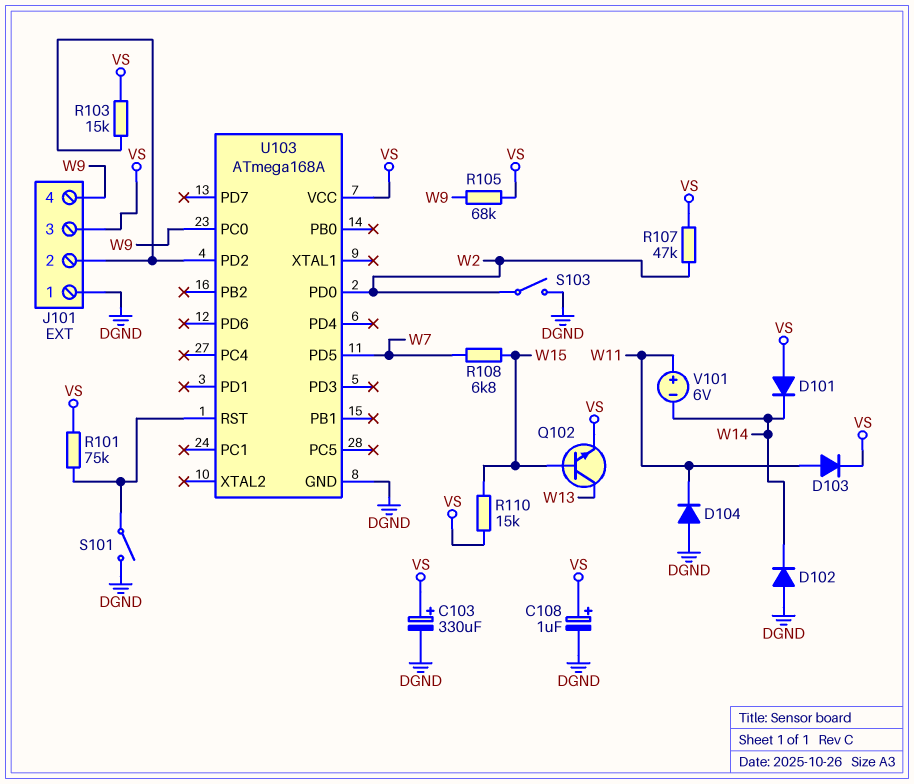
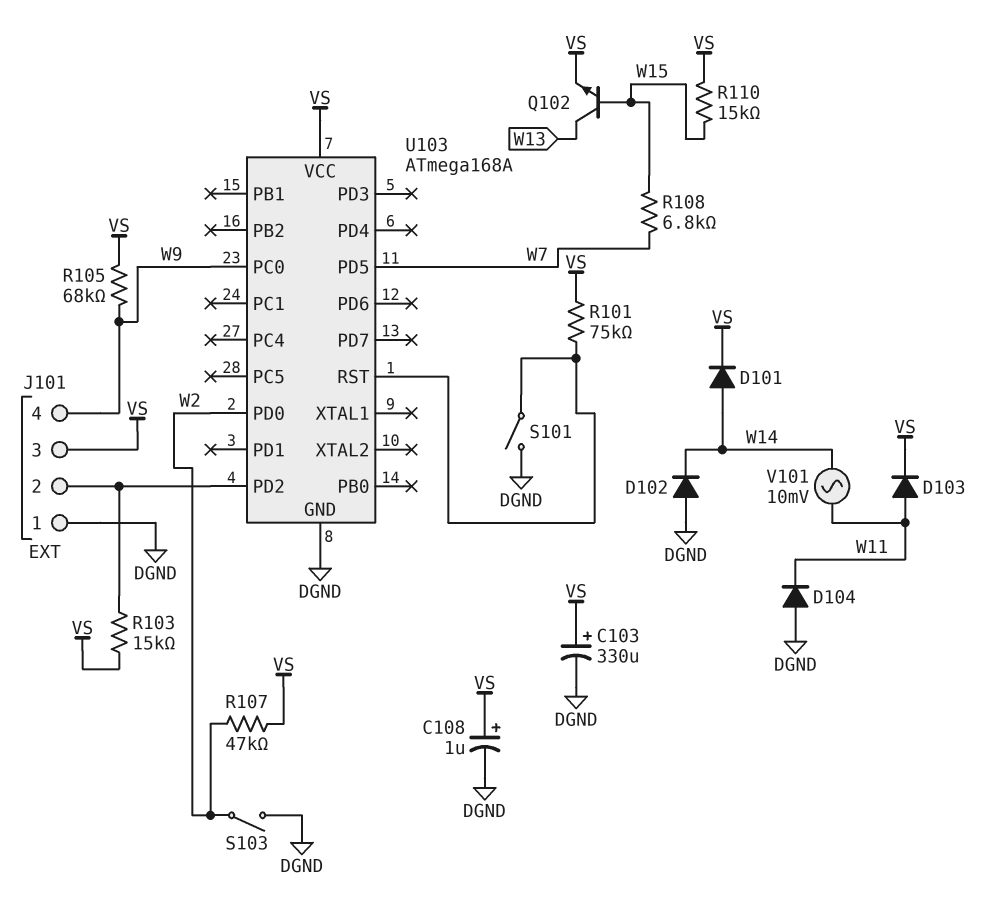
D101: diode (A VS, K W14) -> diode (A W14, K VS)
V101: 6V (plus W11, minus W14) -> AC 10mV (W11, W14)

